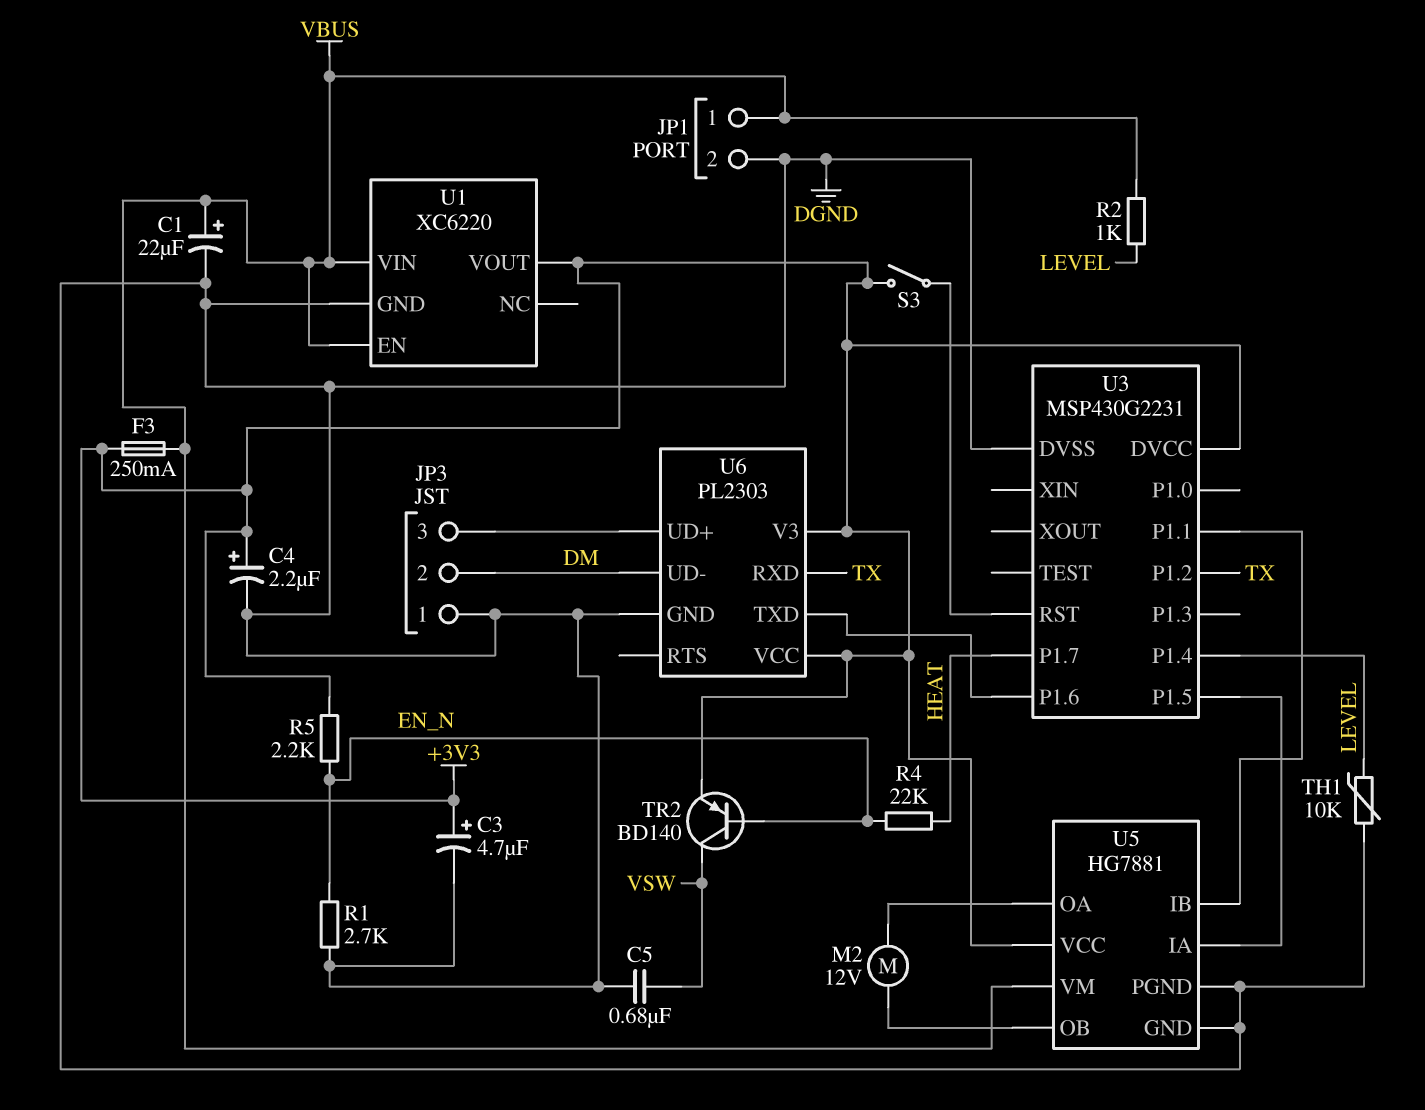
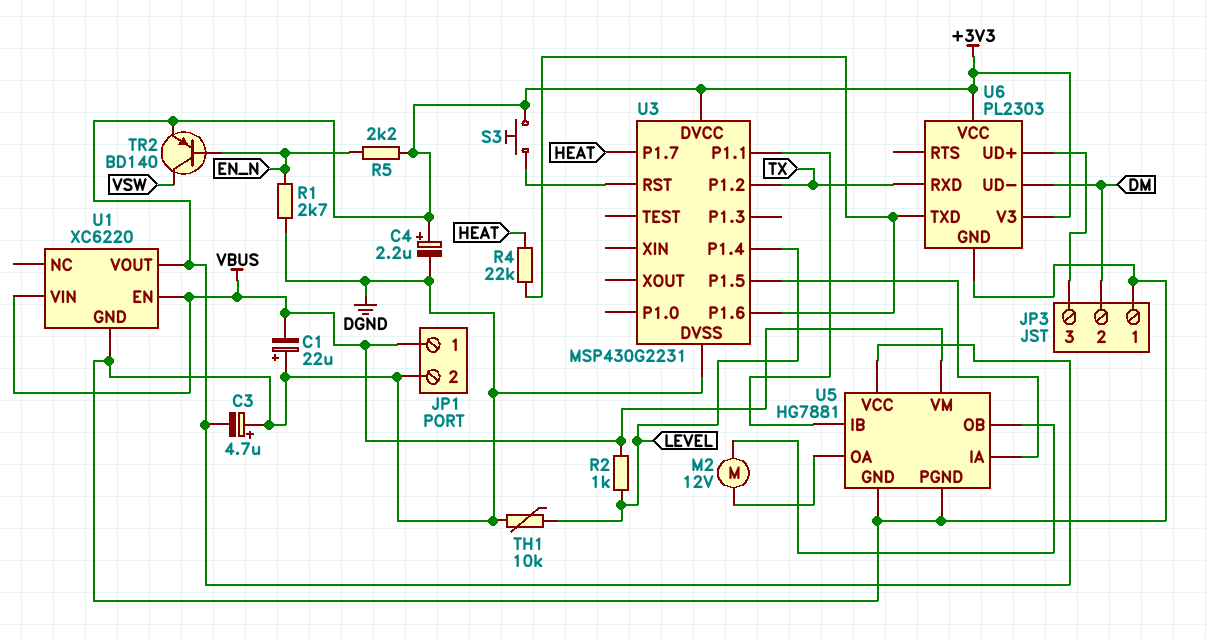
C1: 22uF (plus VBUS, minus DGND) -> 22uF (plus DGND, minus VBUS)
C3: 4.7uF (plus +3V3, minus DGND) -> 4.7uF (plus DGND, minus +3V3)
C5: 680nF (DGND, VSW) -> none
F3: 250mA (+3V3, VBUS) -> none
R4: 22k (EN_N, HEAT) -> 22k (HEAT, U3/P1.6)
S3: switch (+3V3, U3/RST) -> button (+3V3, U3/RST)

